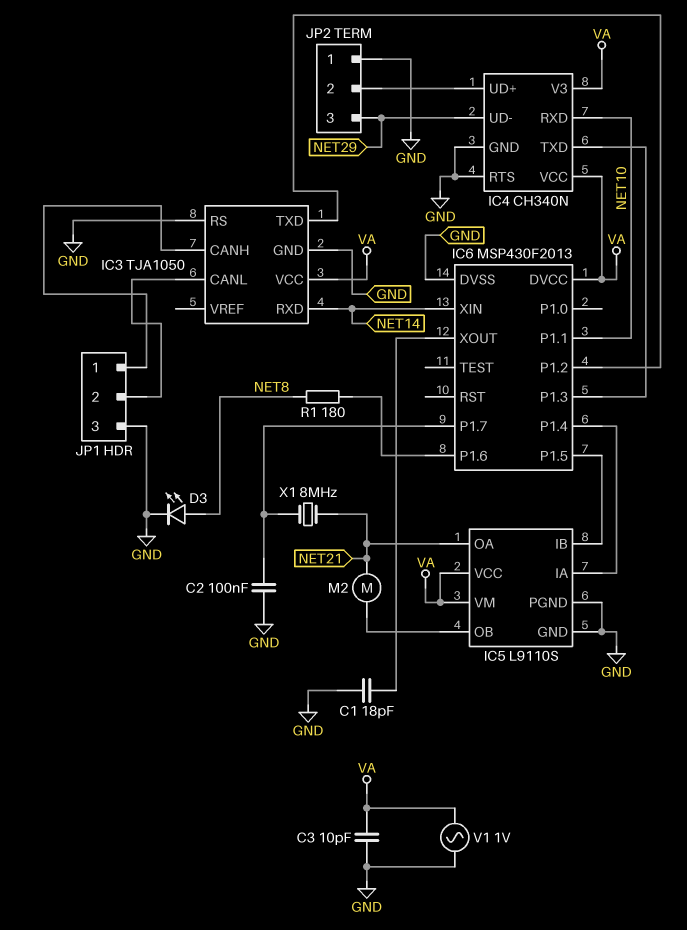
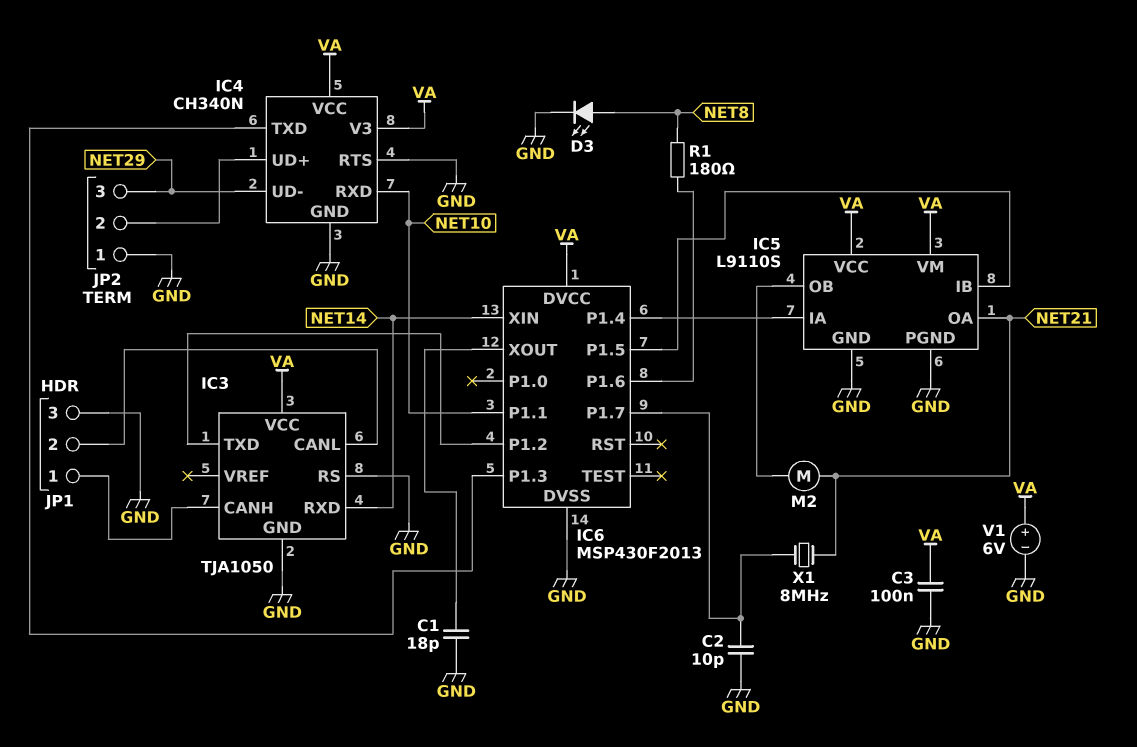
C2: 100nF (GND, IC6/P1.7) -> 10pF (GND, IC6/P1.7)
C3: 10pF (GND, VA) -> 100nF (GND, VA)
V1: AC 1V (GND, VA) -> 6V (plus VA, minus GND)

